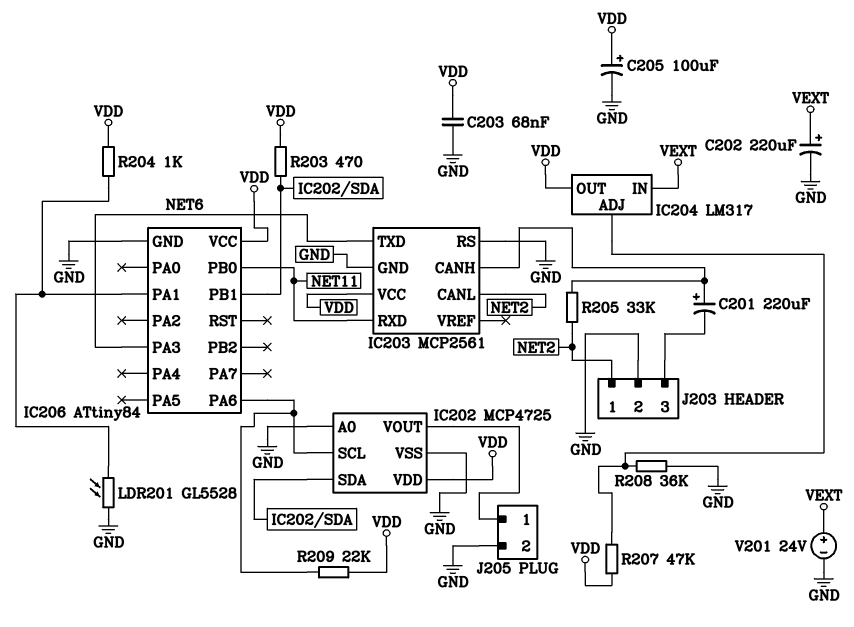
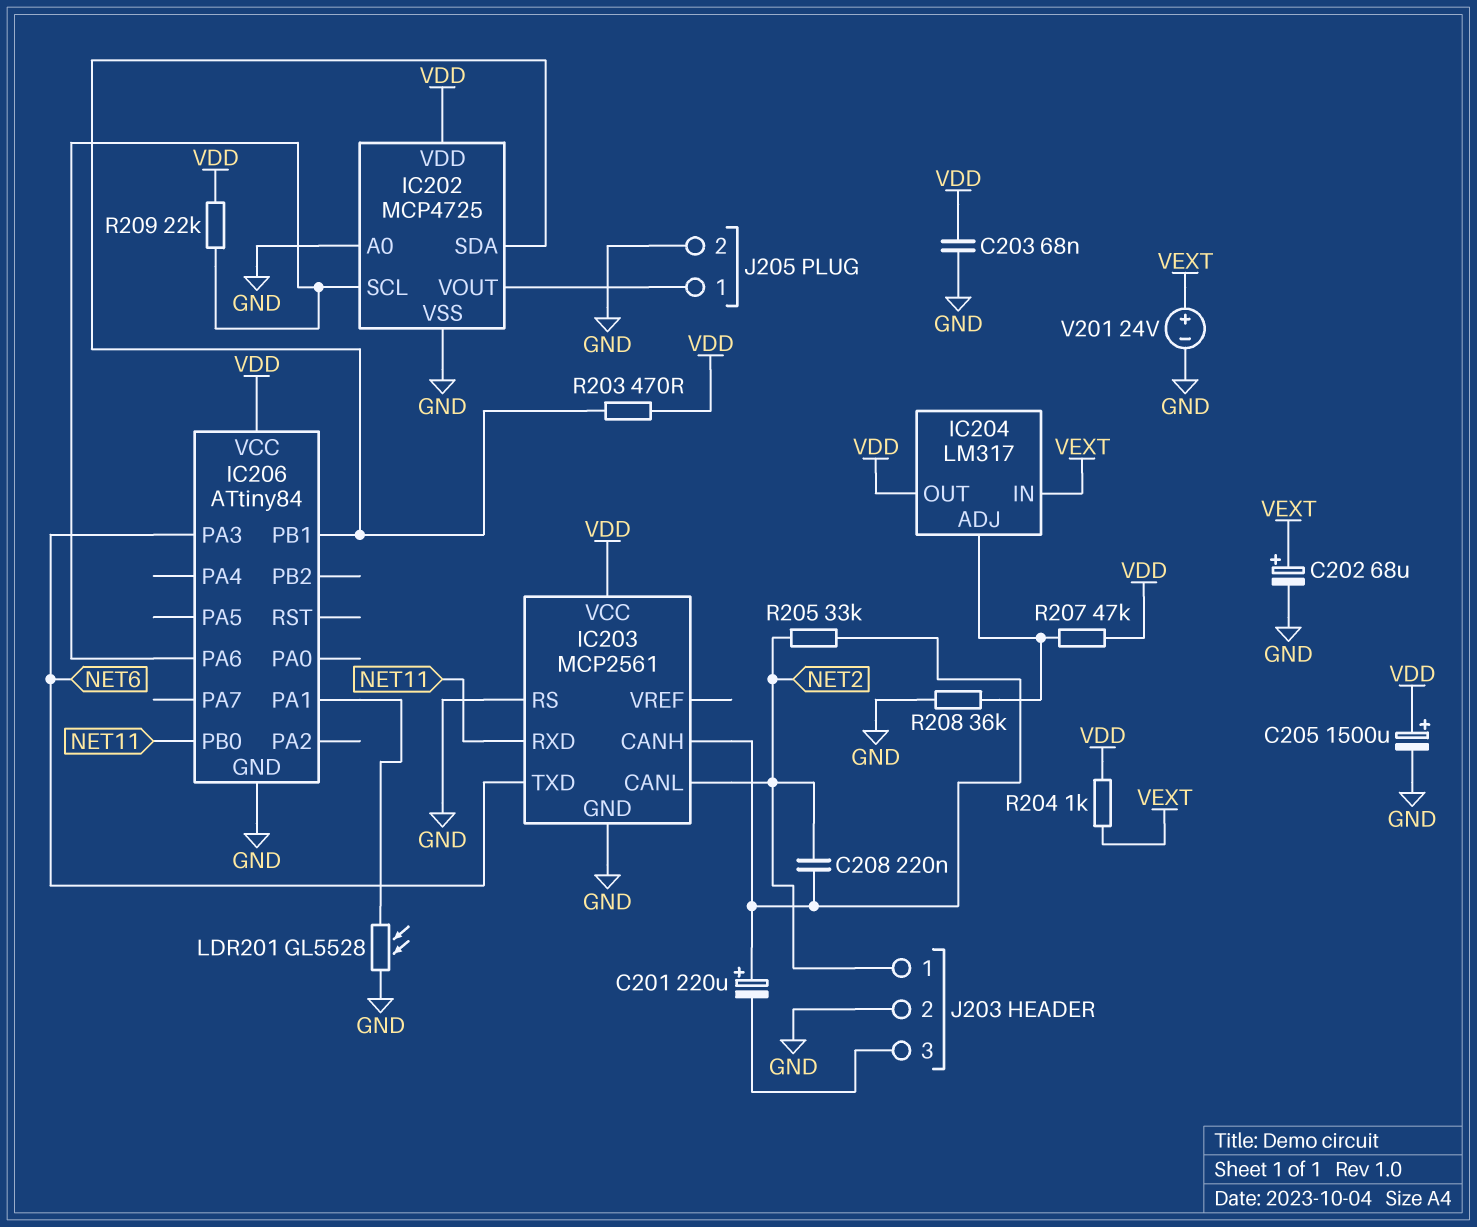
C202: 220uF (plus VEXT, minus GND) -> 68uF (plus VEXT, minus GND)
C205: 100uF (plus VDD, minus GND) -> 1500uF (plus VDD, minus GND)
C208: none -> 220nF (IC203/CANH, NET2)
R204: 1k (IC206/PA1, VDD) -> 1k (VDD, VEXT)

